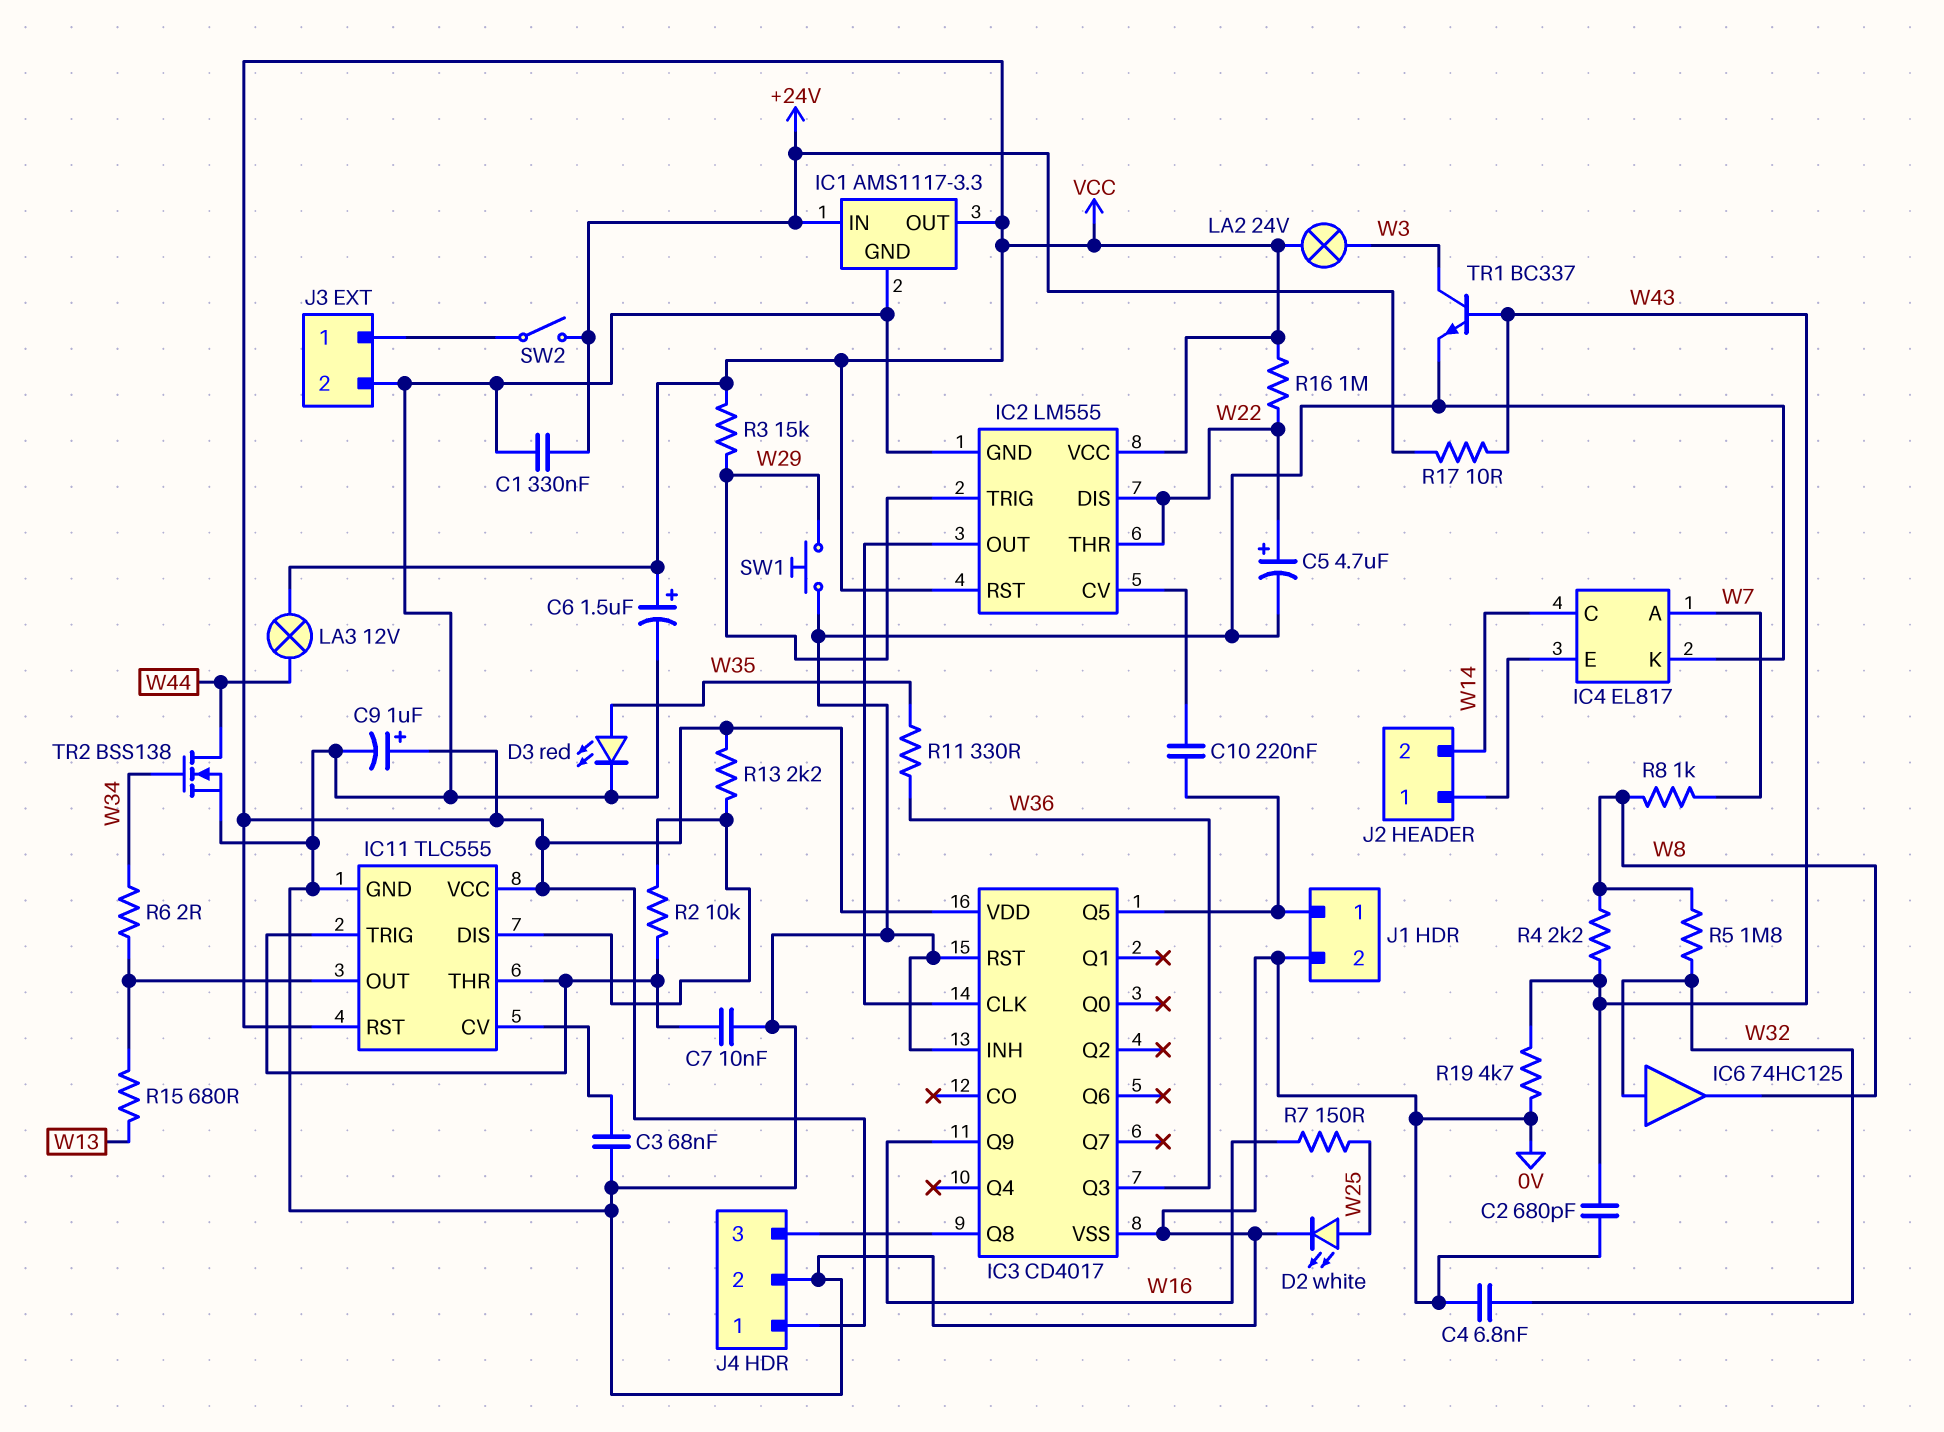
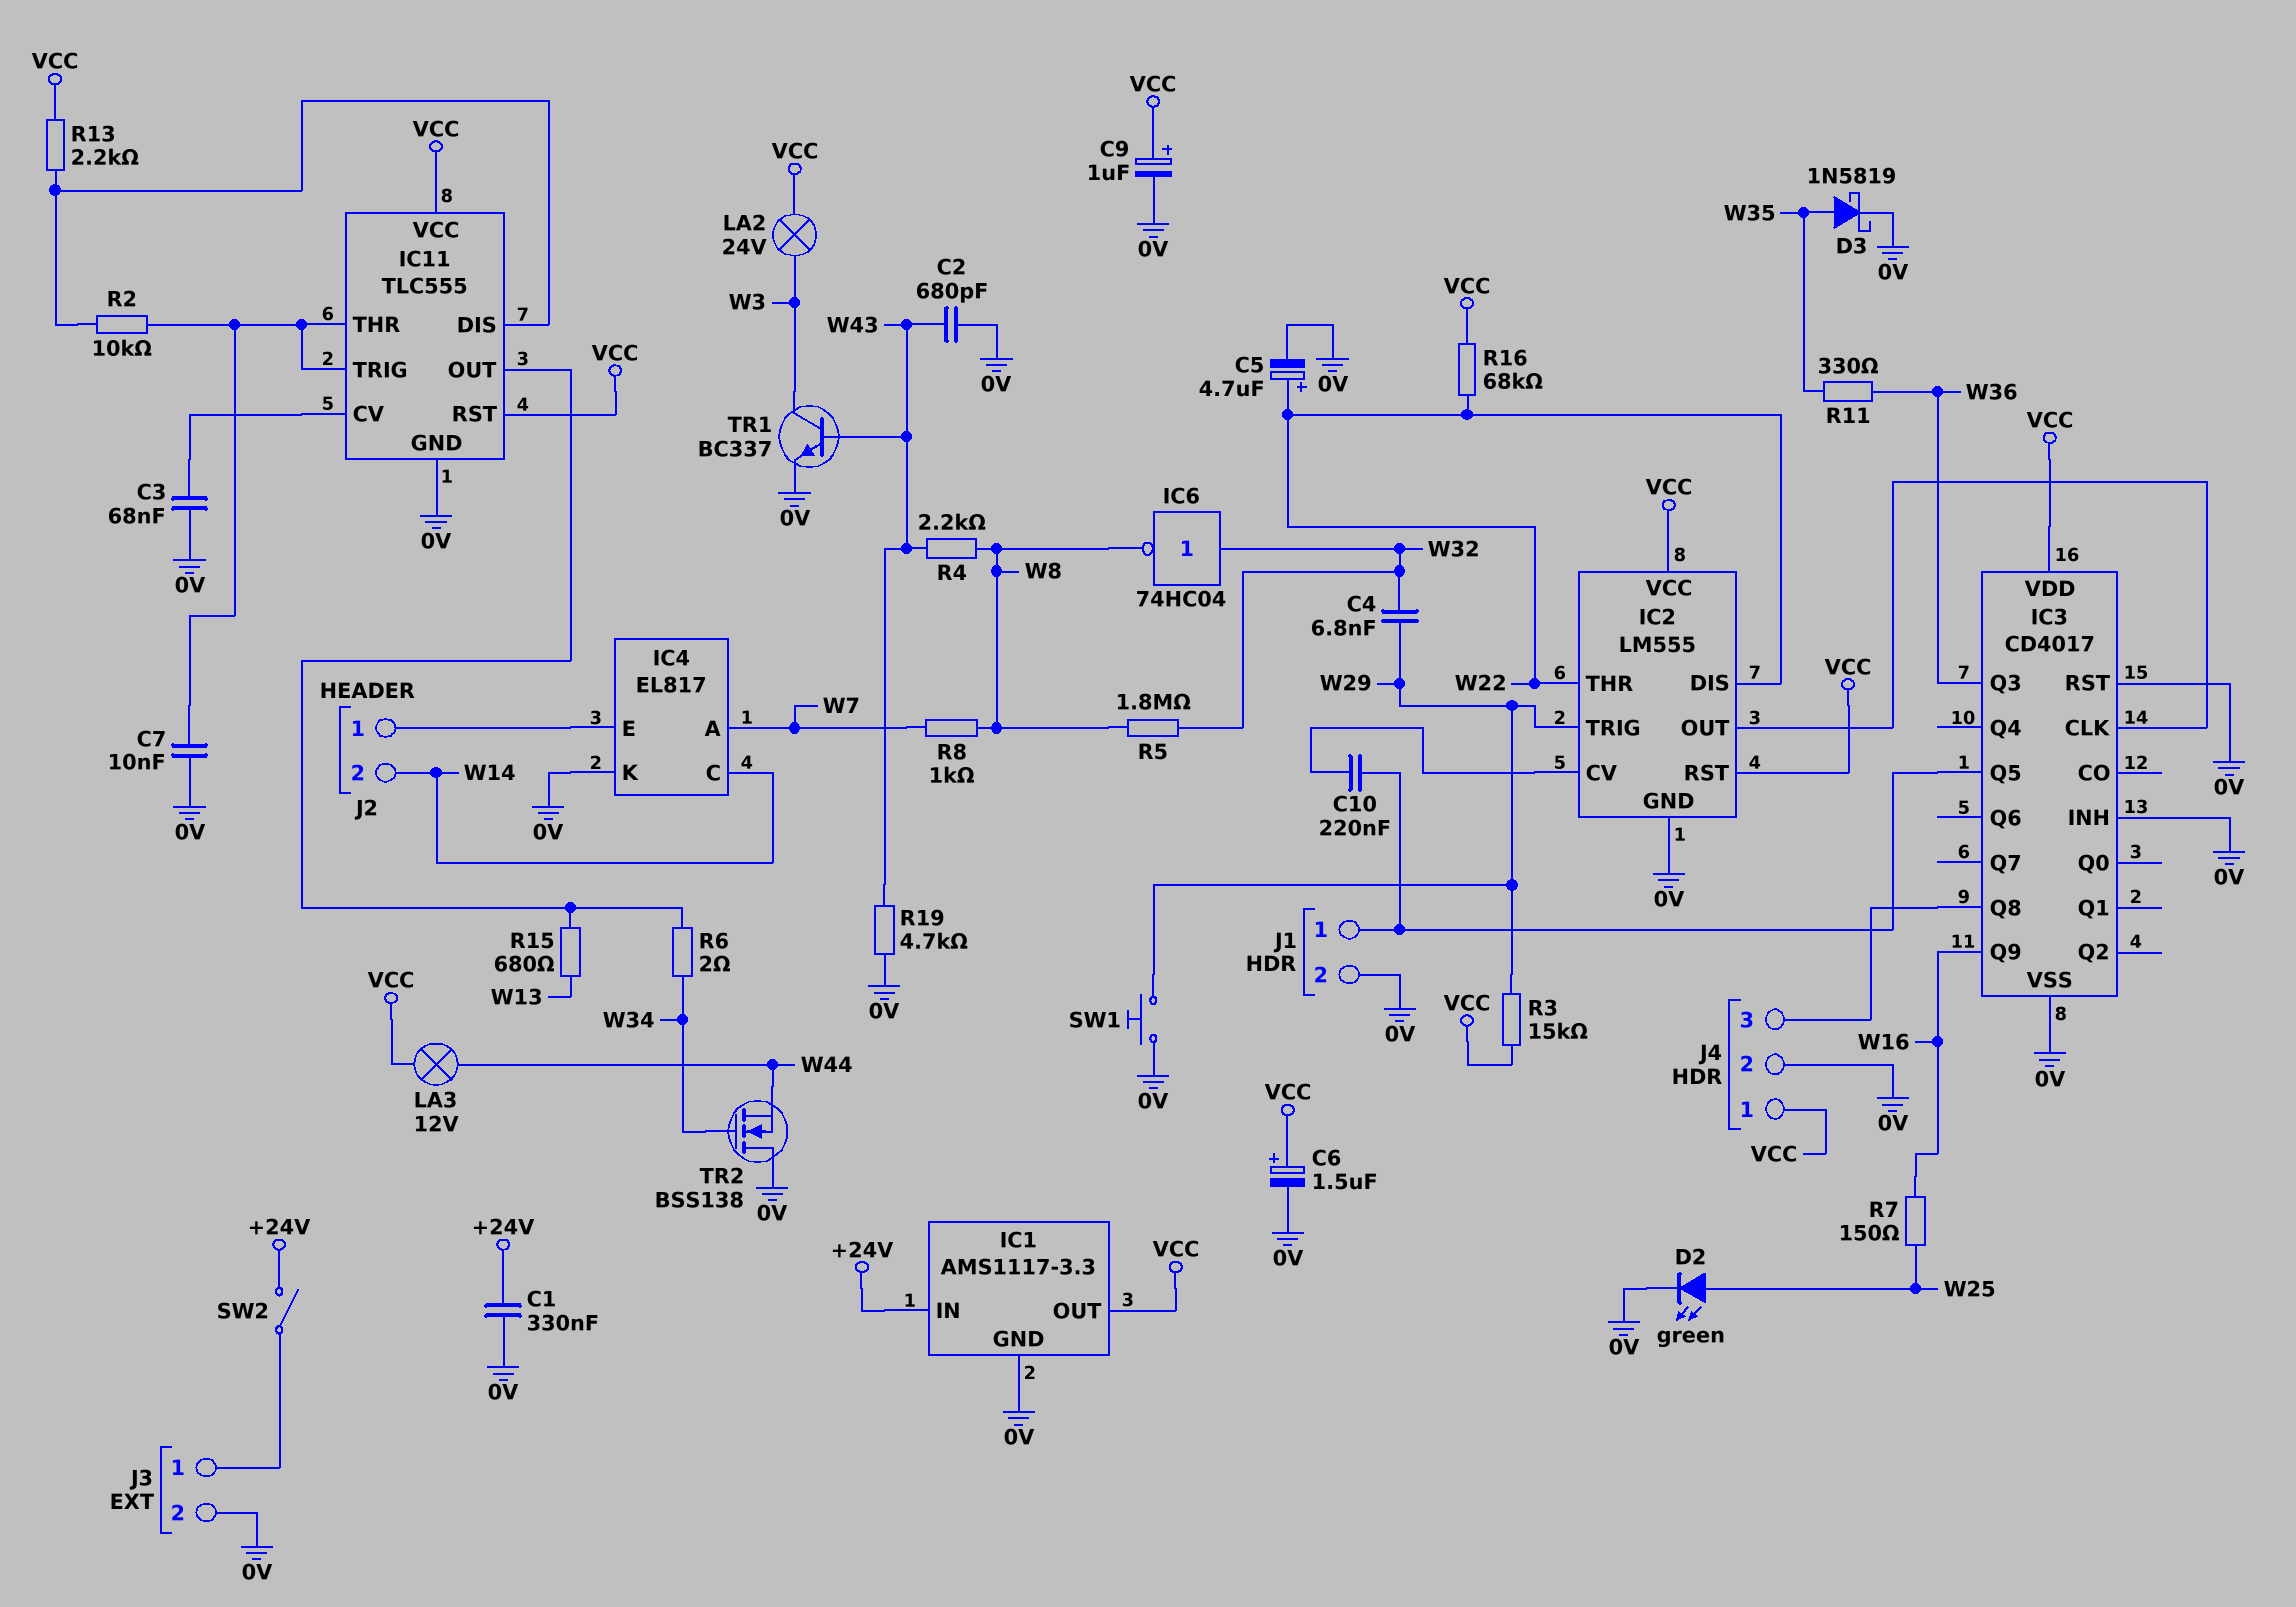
C4: 6.8nF (0V, W32) -> 6.8nF (W29, W32)
D2: LED white (A W25, K 0V) -> LED green (A W25, K 0V)
D3: LED red (A W35, K 0V) -> schottky 1N5819 (A W35, K 0V)
IC6: buffer 74HC125 (in W32, out W8) -> NOT 74HC04 (in W32, out W8)
R16: 1M (VCC, W22) -> 68k (VCC, W22)
R17: 10 (+24V, W43) -> none
TR2: NMOS BSS138 (G W34, D W44, S 0V) -> NMOS BSS138 (G W34, D 0V, S W44)

